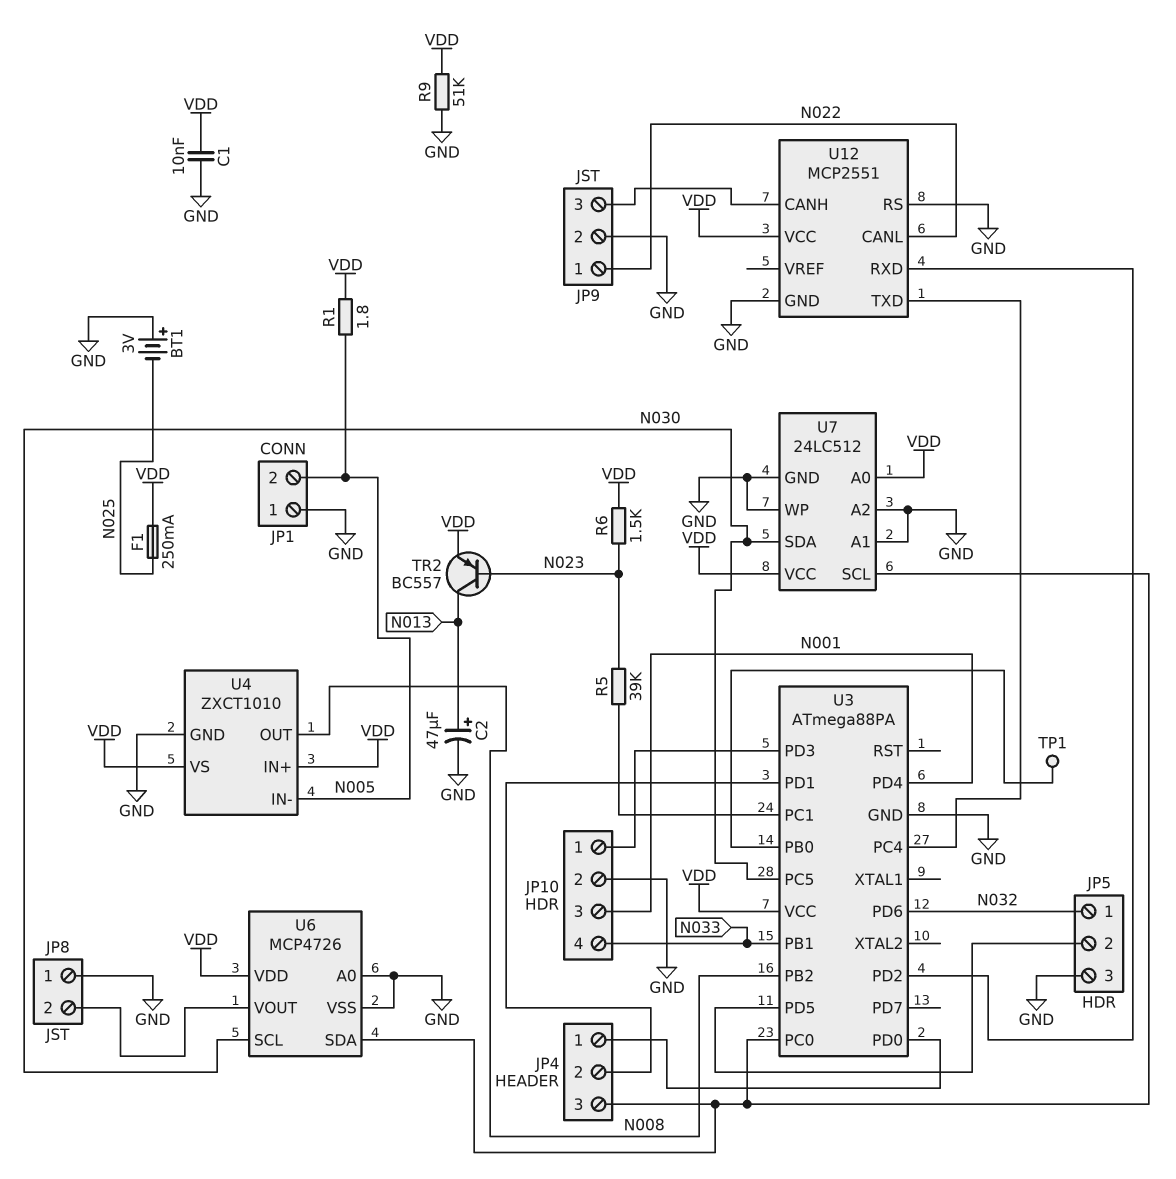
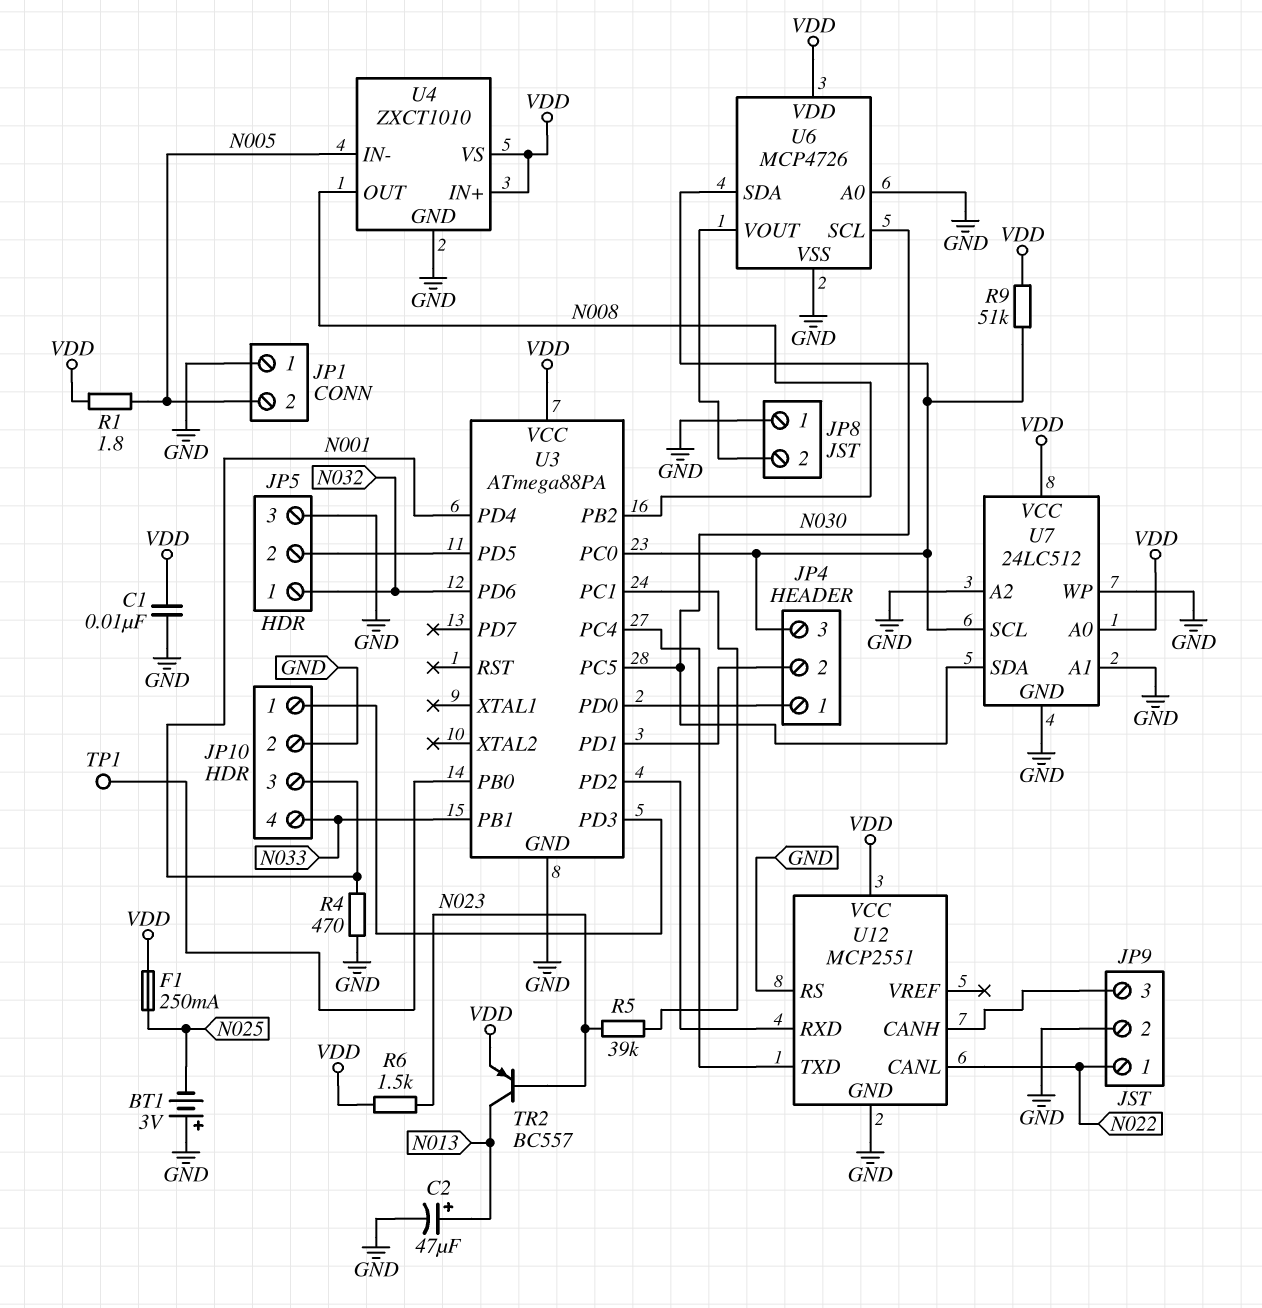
R4: none -> 470 (GND, N001)
R9: 51k (GND, VDD) -> 51k (JP4/3, VDD)

